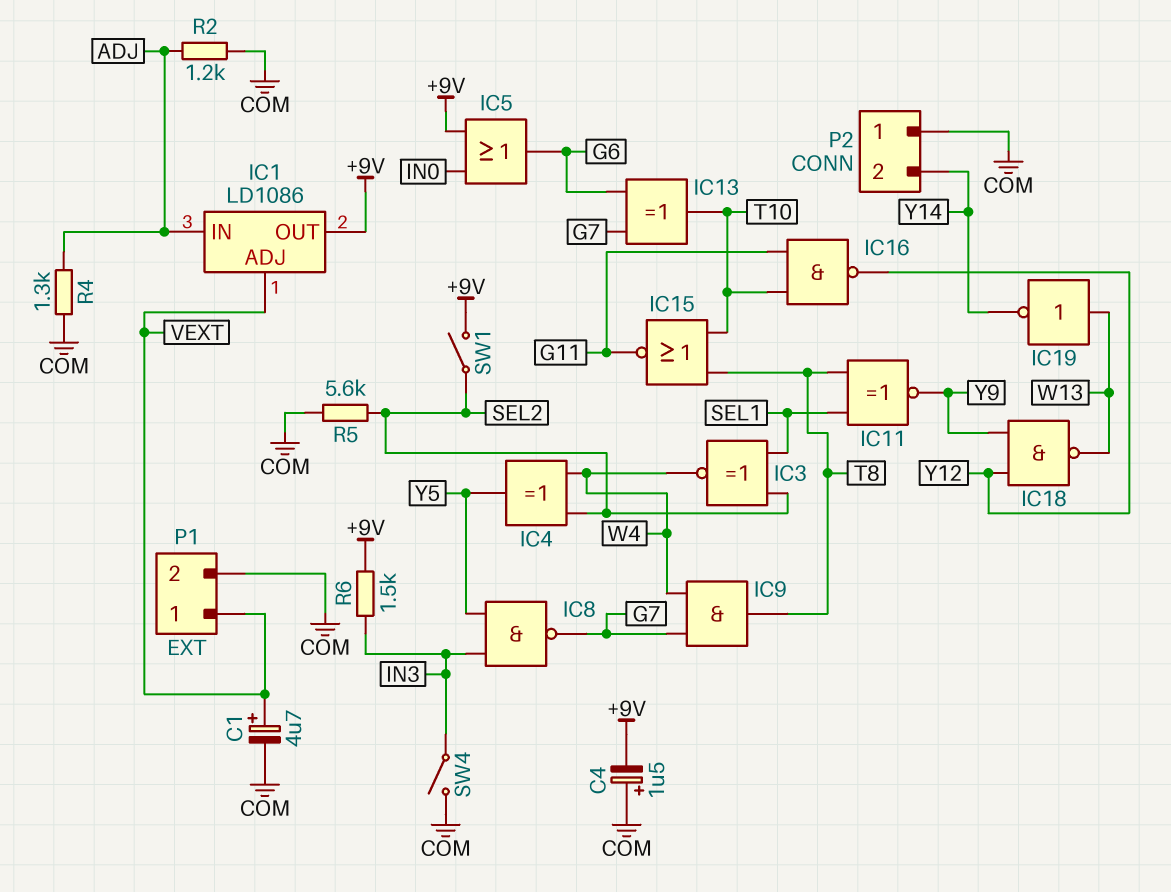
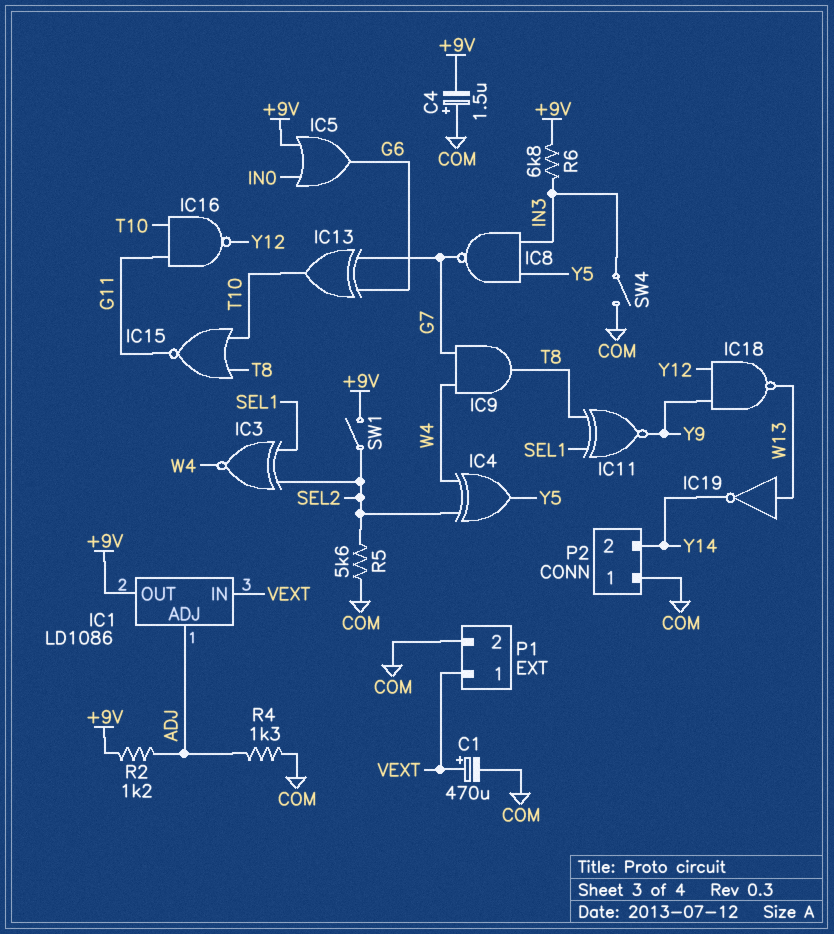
C1: 4.7uF (plus VEXT, minus COM) -> 470uF (plus VEXT, minus COM)
IC1 pin ADJ: VEXT -> ADJ
IC1 pin IN: ADJ -> VEXT
R2: 1.2k (ADJ, COM) -> 1.2k (+9V, ADJ)
R6: 1.5k (+9V, IN3) -> 6.8k (+9V, IN3)

